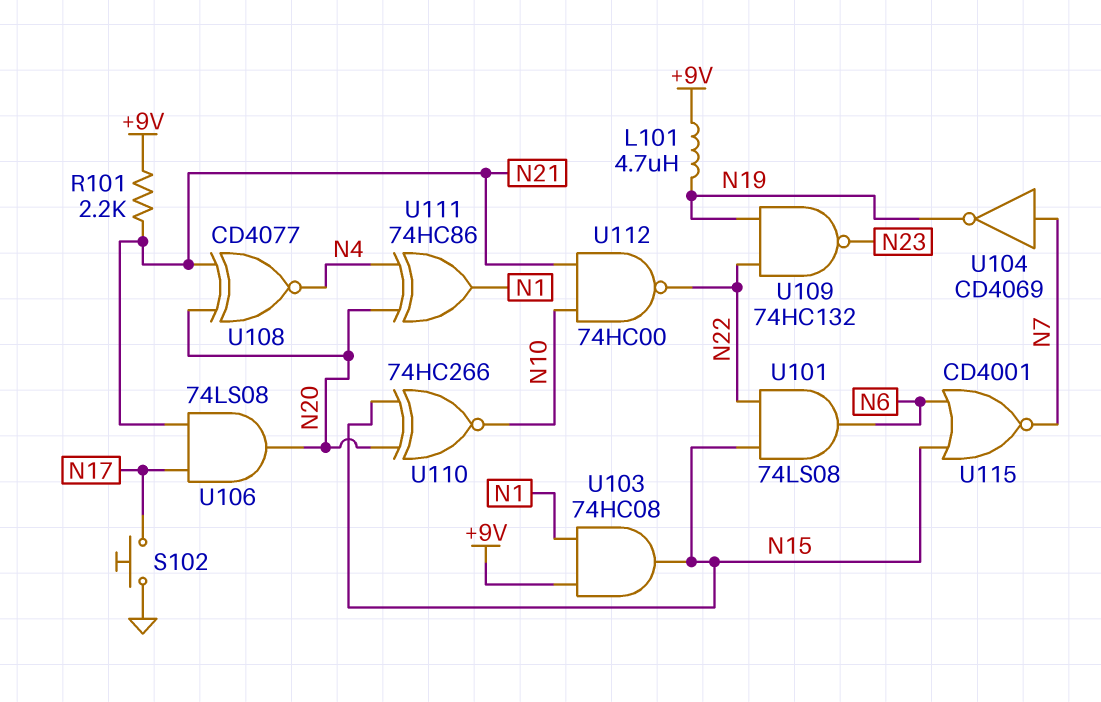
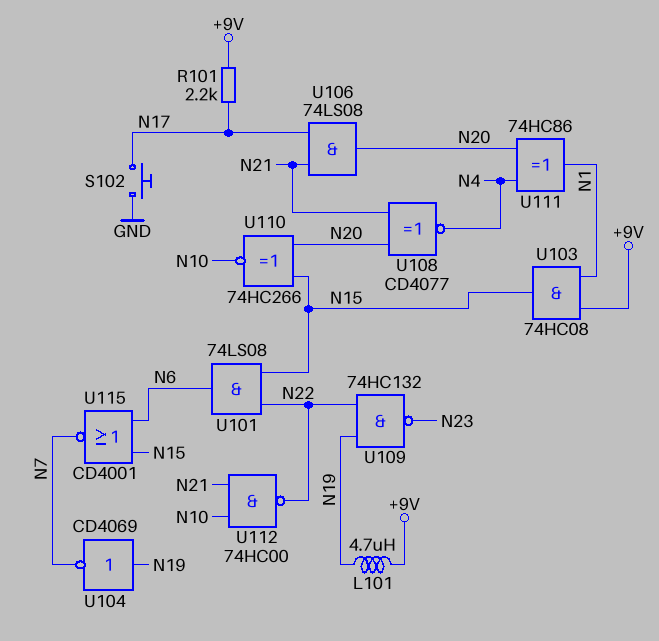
R101: 2.2k (+9V, N21) -> 2.2k (+9V, N17)
U104: NOT CD4069 (in N7, out N19) -> NOT CD4069 (in N19, out N7)

